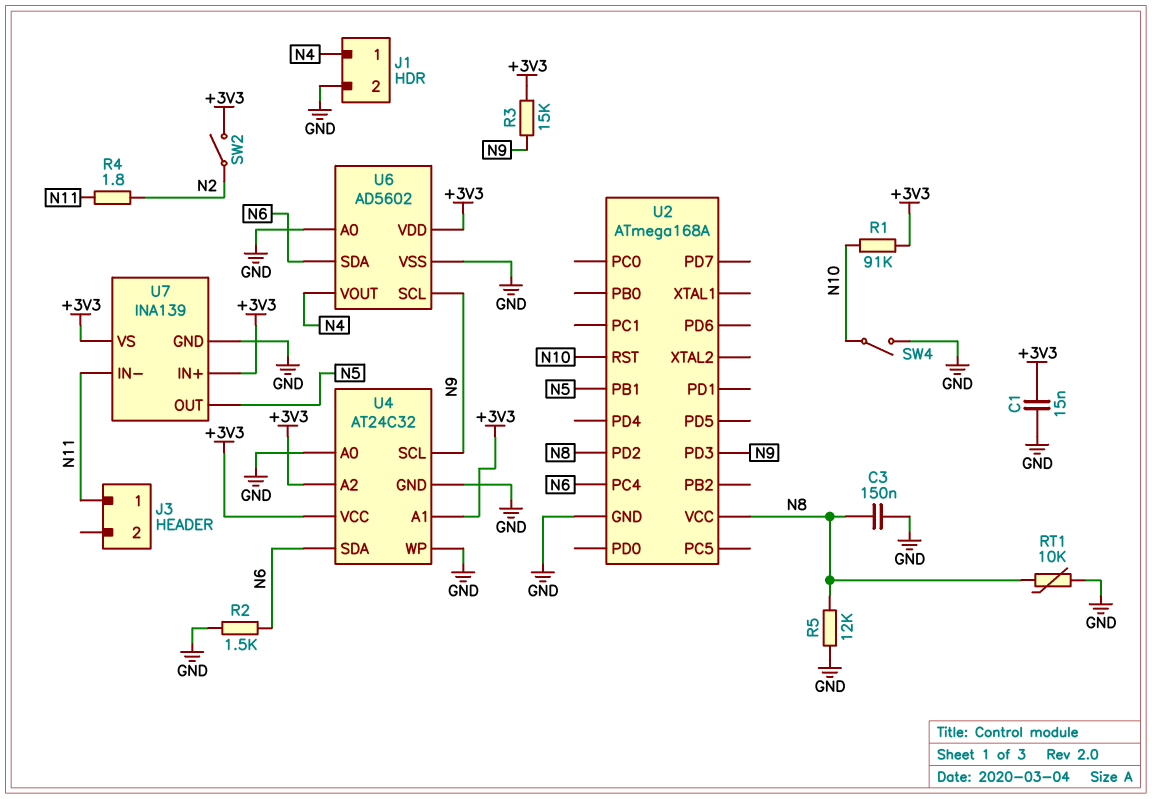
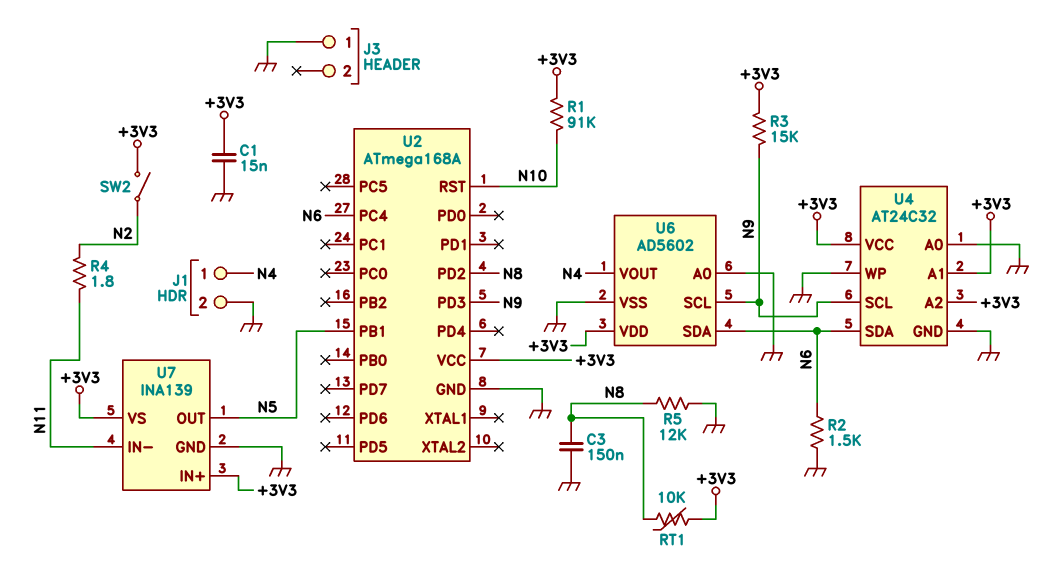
J3 pin 1: N11 -> GND
RT1: 10k (GND, N8) -> 10k (+3V3, N8)
SW4: switch (GND, N10) -> none
U2 pin VCC: N8 -> +3V3

